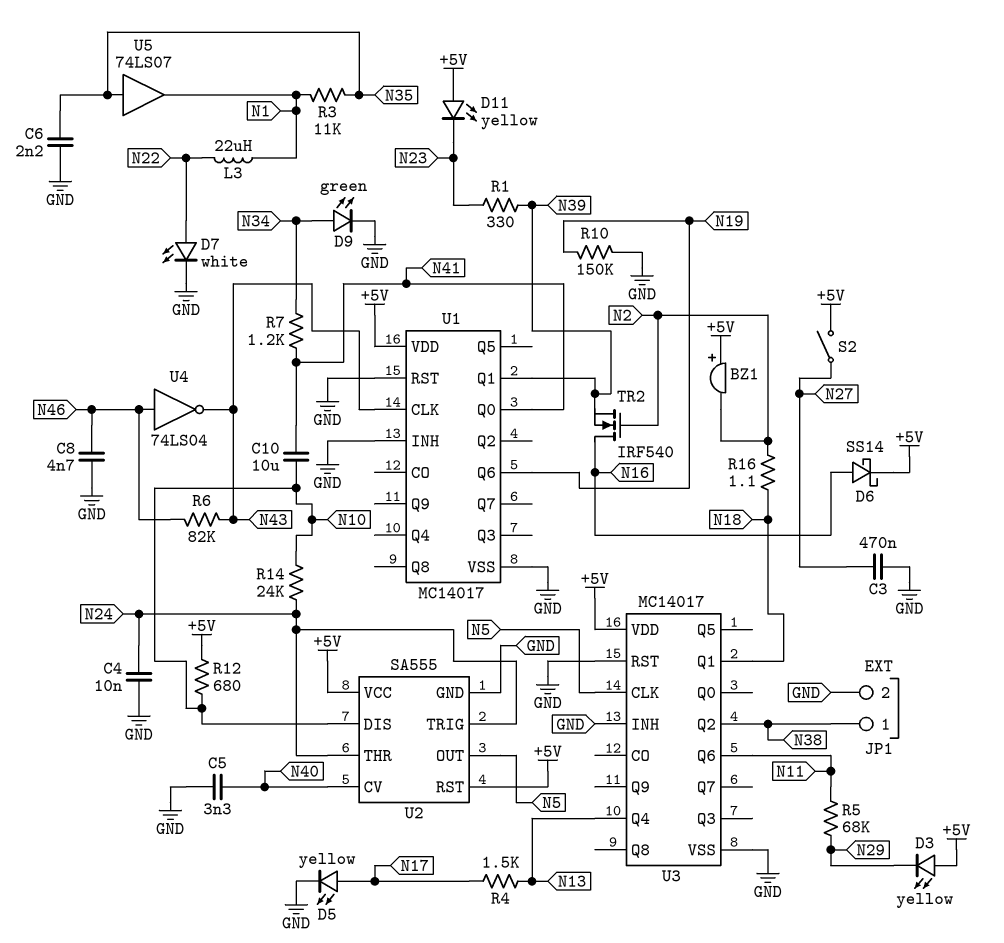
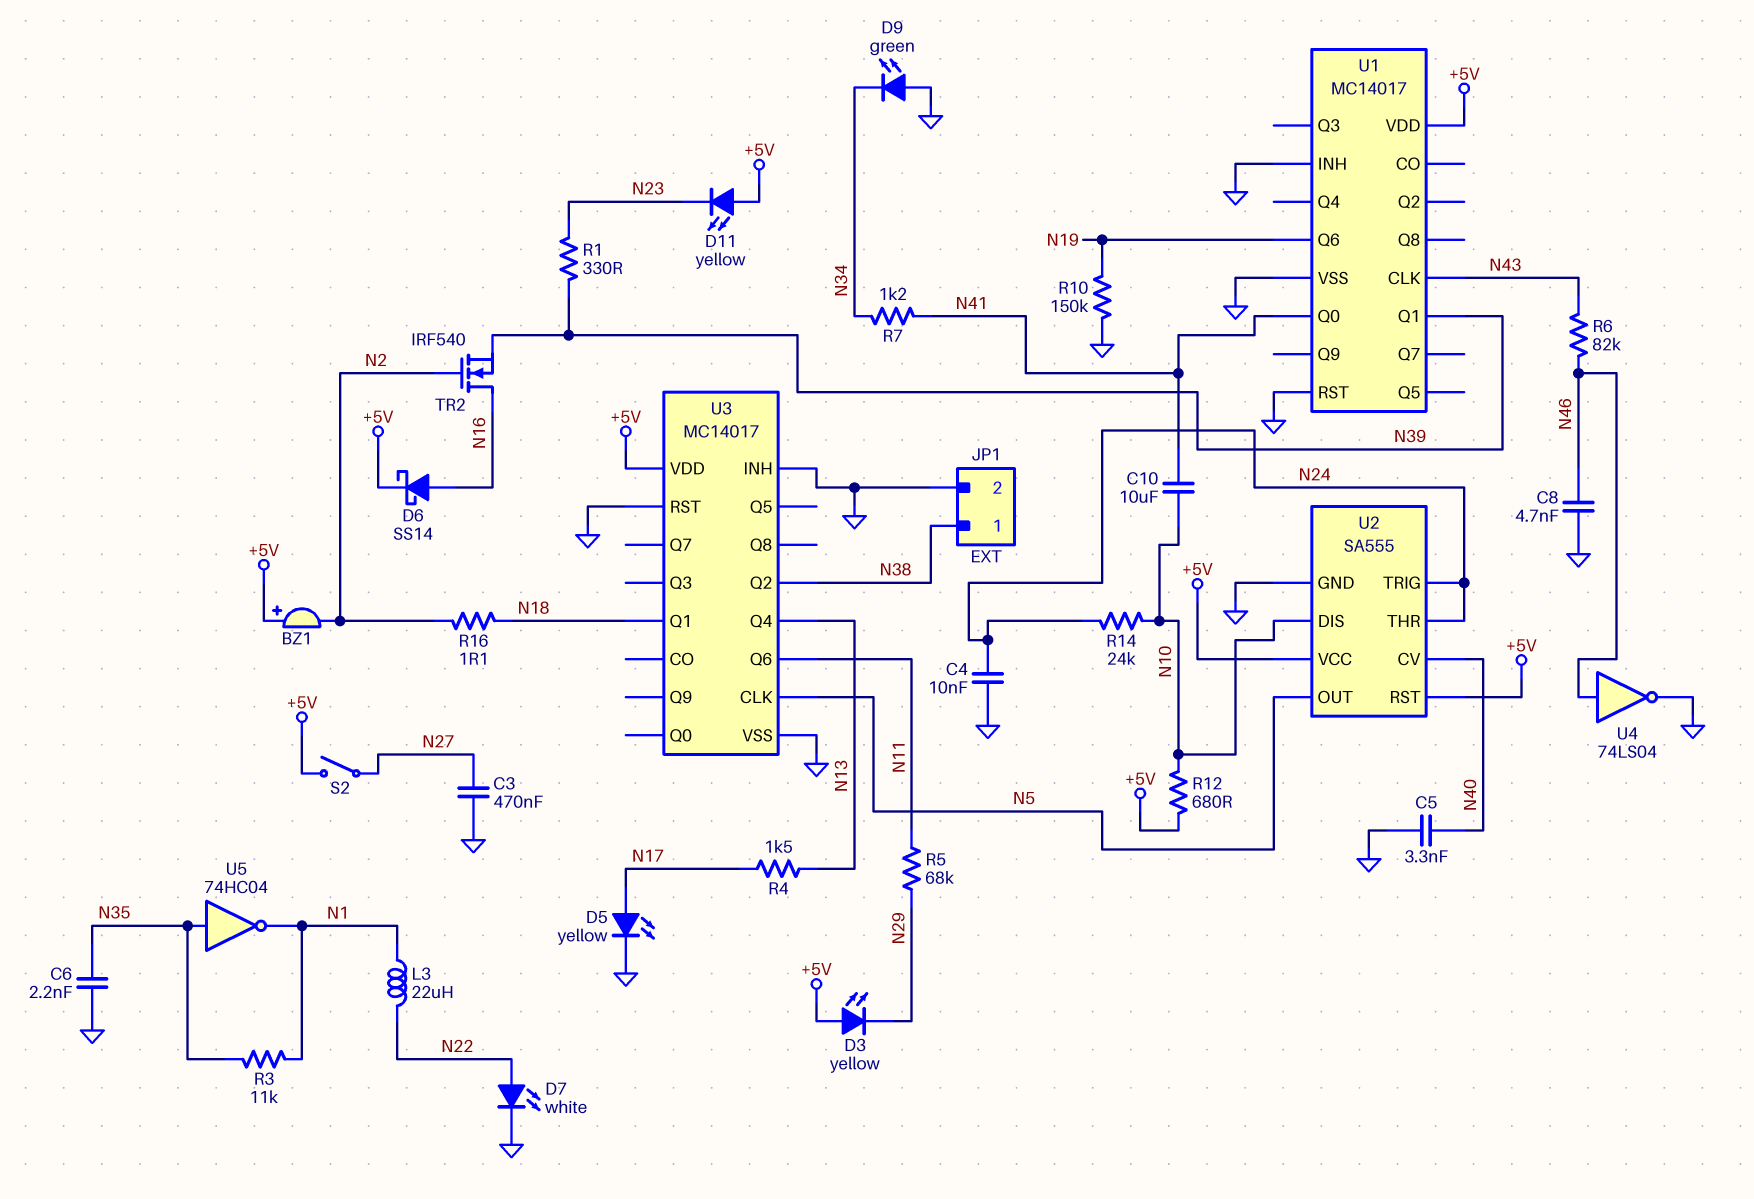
D9: LED green (A N34, K GND) -> LED green (A GND, K N34)
U4: NOT 74LS04 (in N46, out N43) -> NOT 74LS04 (in N46, out GND)
U5: buffer 74LS07 (in N35, out N1) -> NOT 74HC04 (in N35, out N1)

